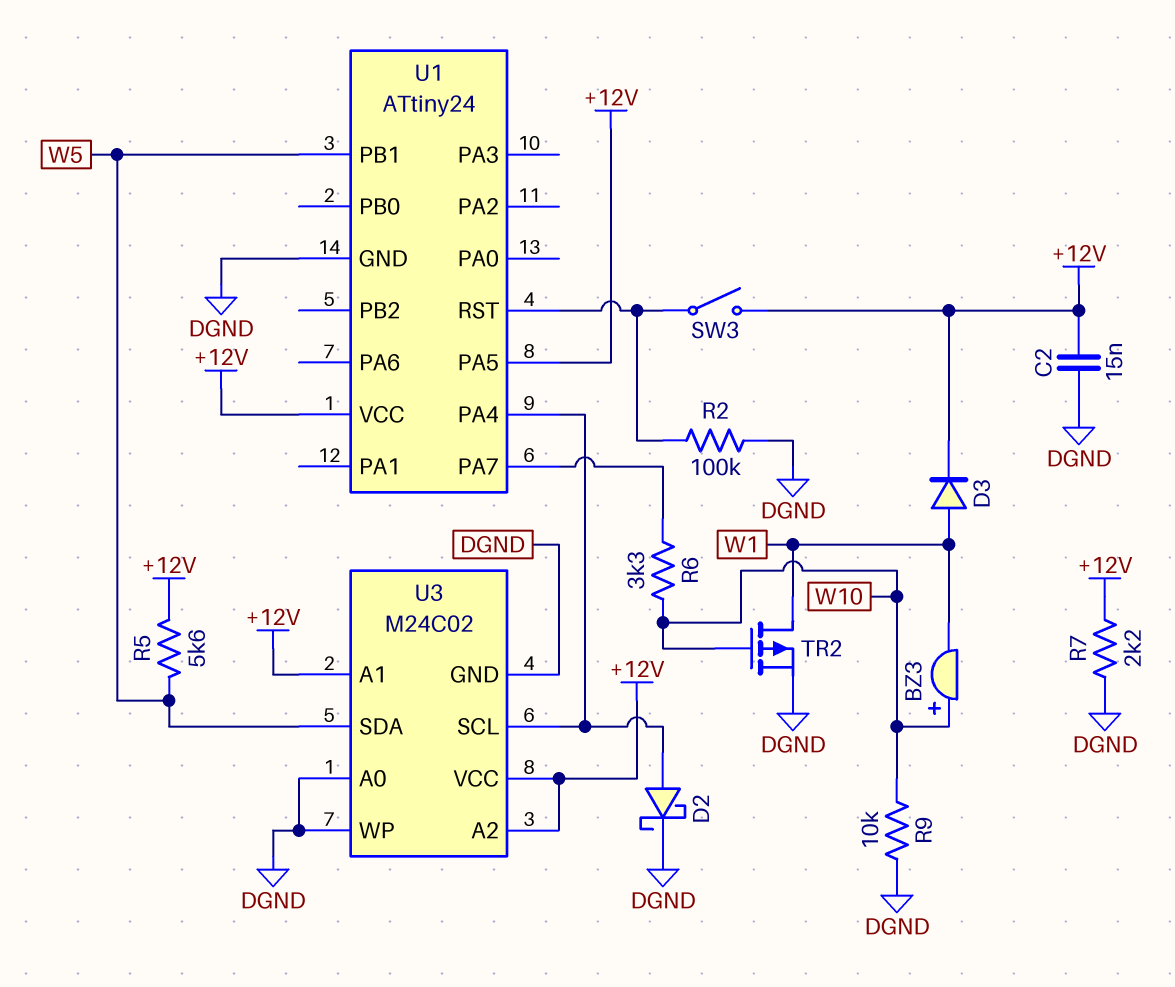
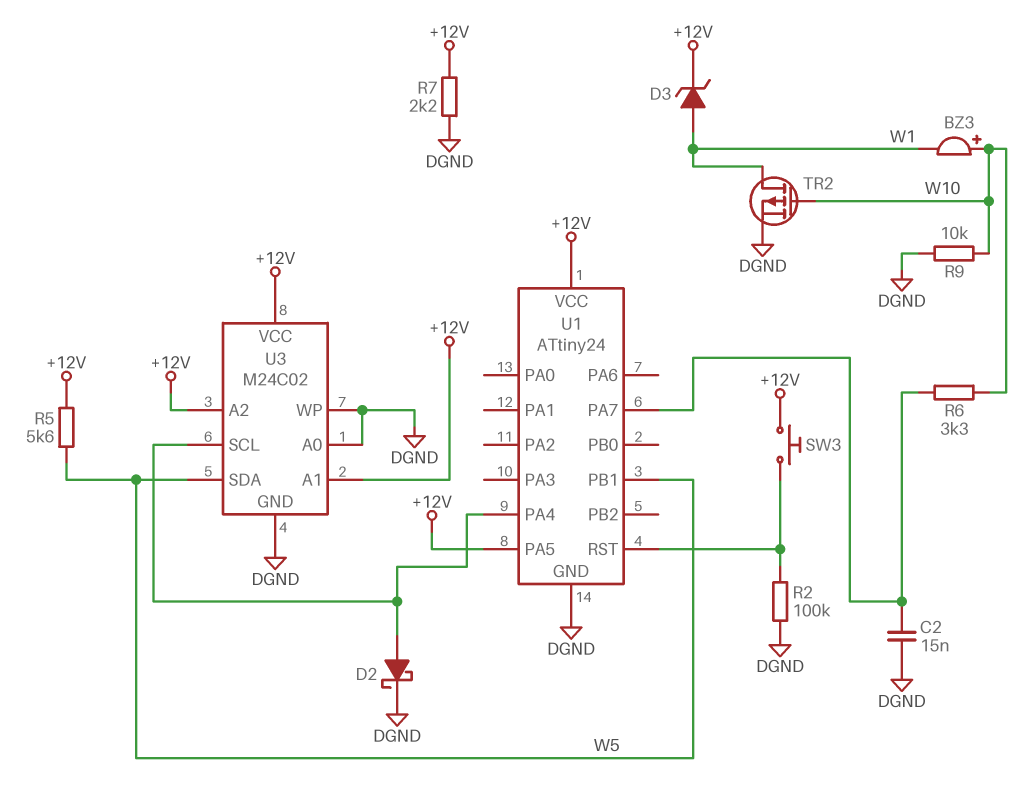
C2: 15nF (+12V, DGND) -> 15nF (DGND, U1/PA7)
D3: diode (A W1, K +12V) -> zener (A W1, K +12V)
SW3: switch (+12V, U1/RST) -> button (+12V, U1/RST)

